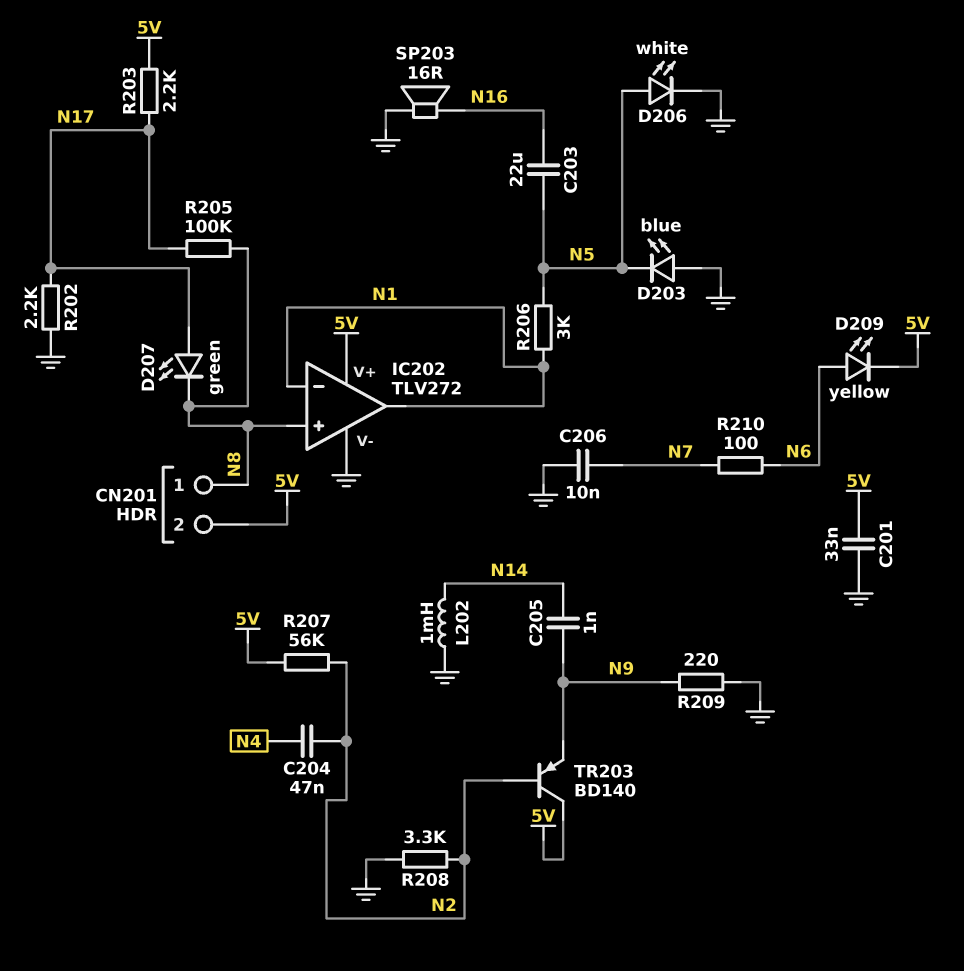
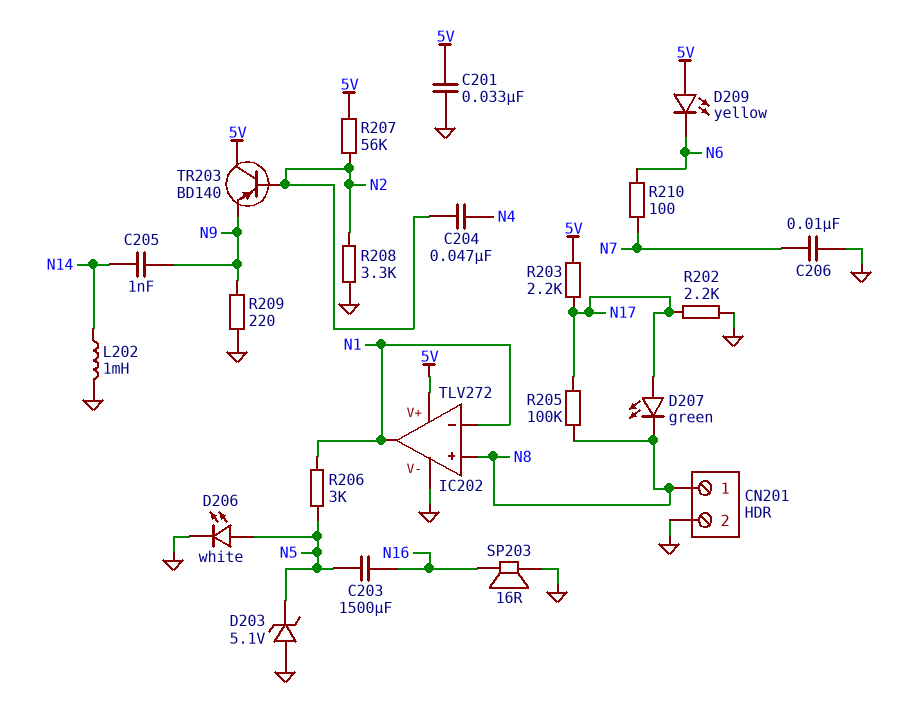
C203: 22uF (N5, N16) -> 1500uF (N5, N16)
CN201 pin 2: 5V -> GND
D203: LED blue (A GND, K N5) -> zener 5.1V (A GND, K N5)
D209: LED yellow (A N6, K 5V) -> LED yellow (A 5V, K N6)

